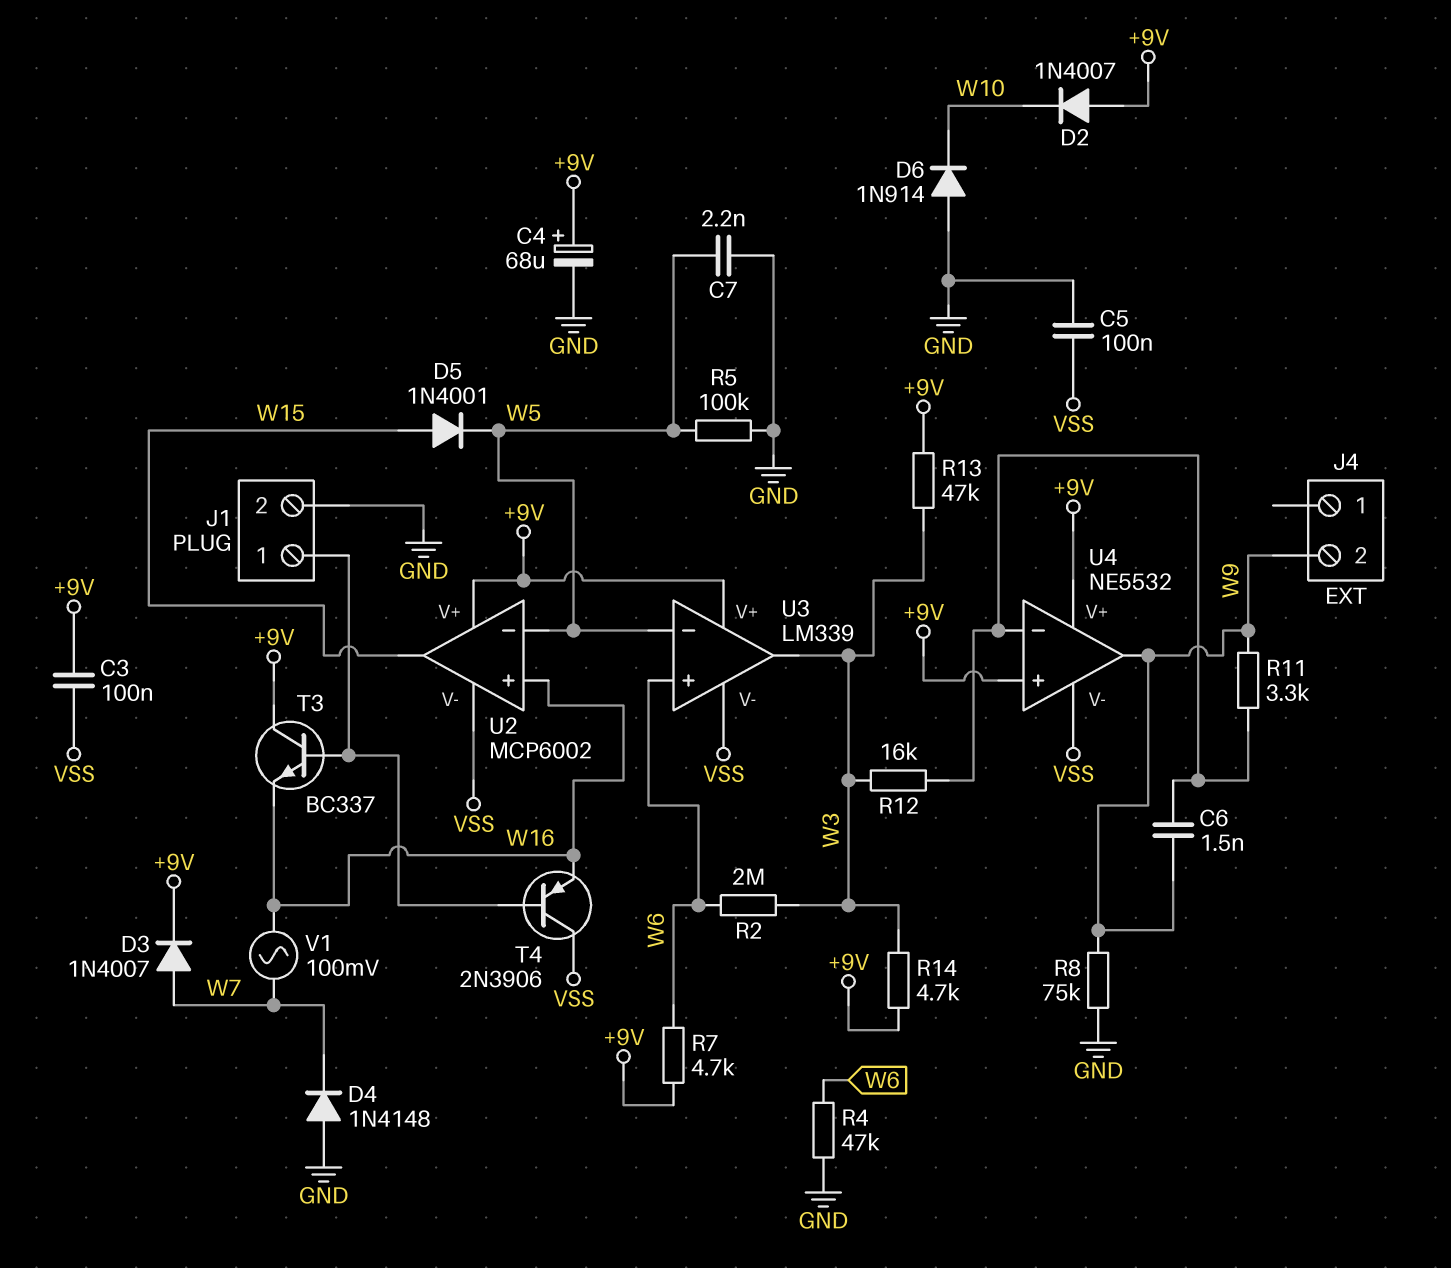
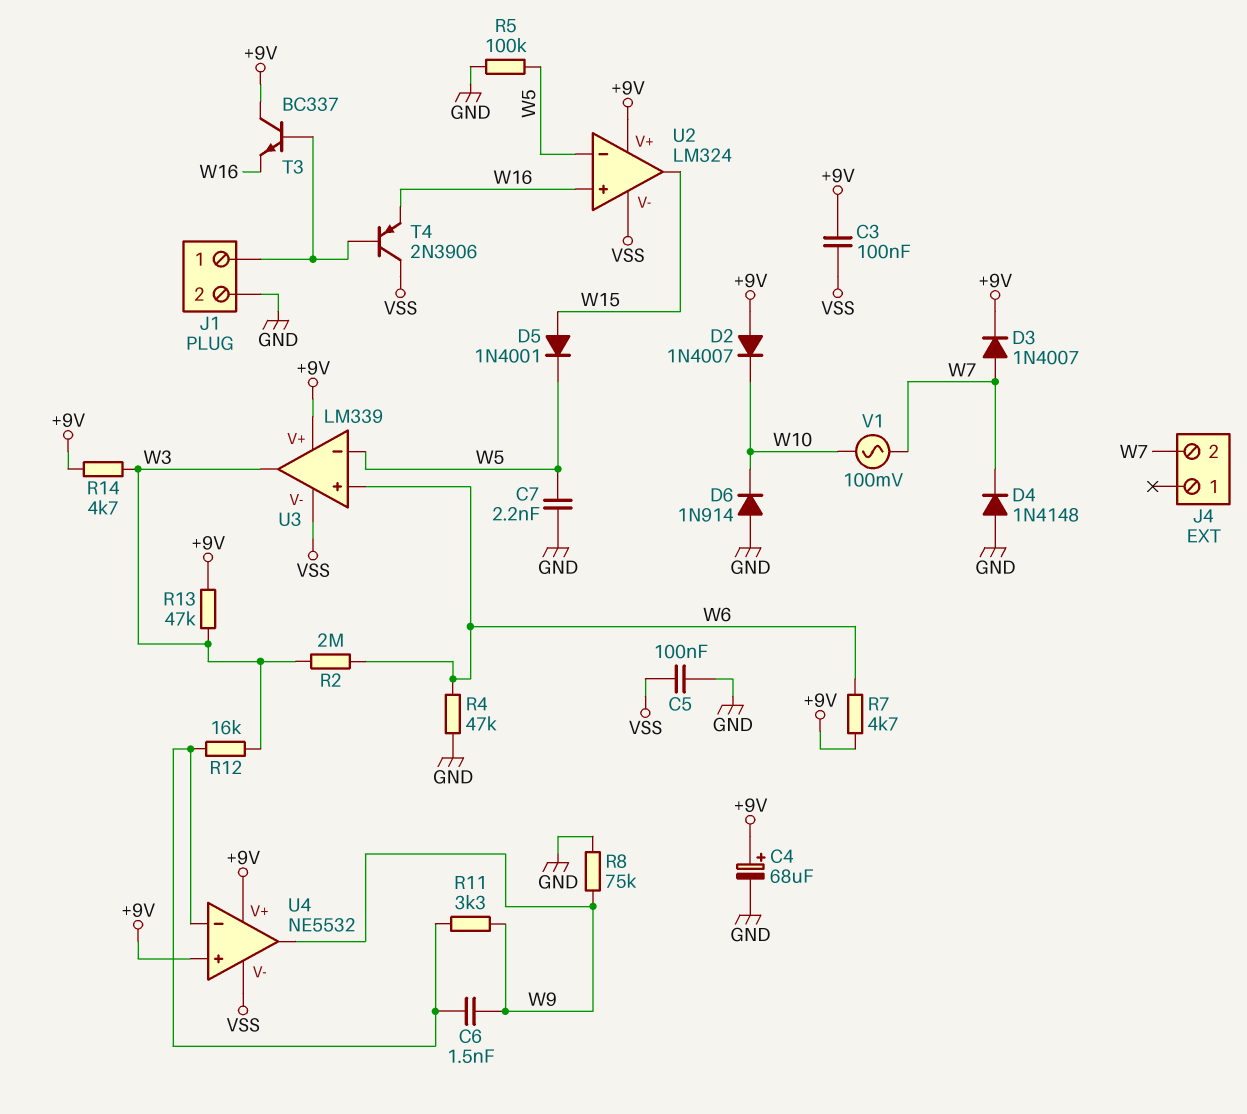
J4 pin 2: W9 -> W7
U2: MCP6002 -> LM324
V1: AC 100mV (W7, W16) -> AC 100mV (W7, W10)

